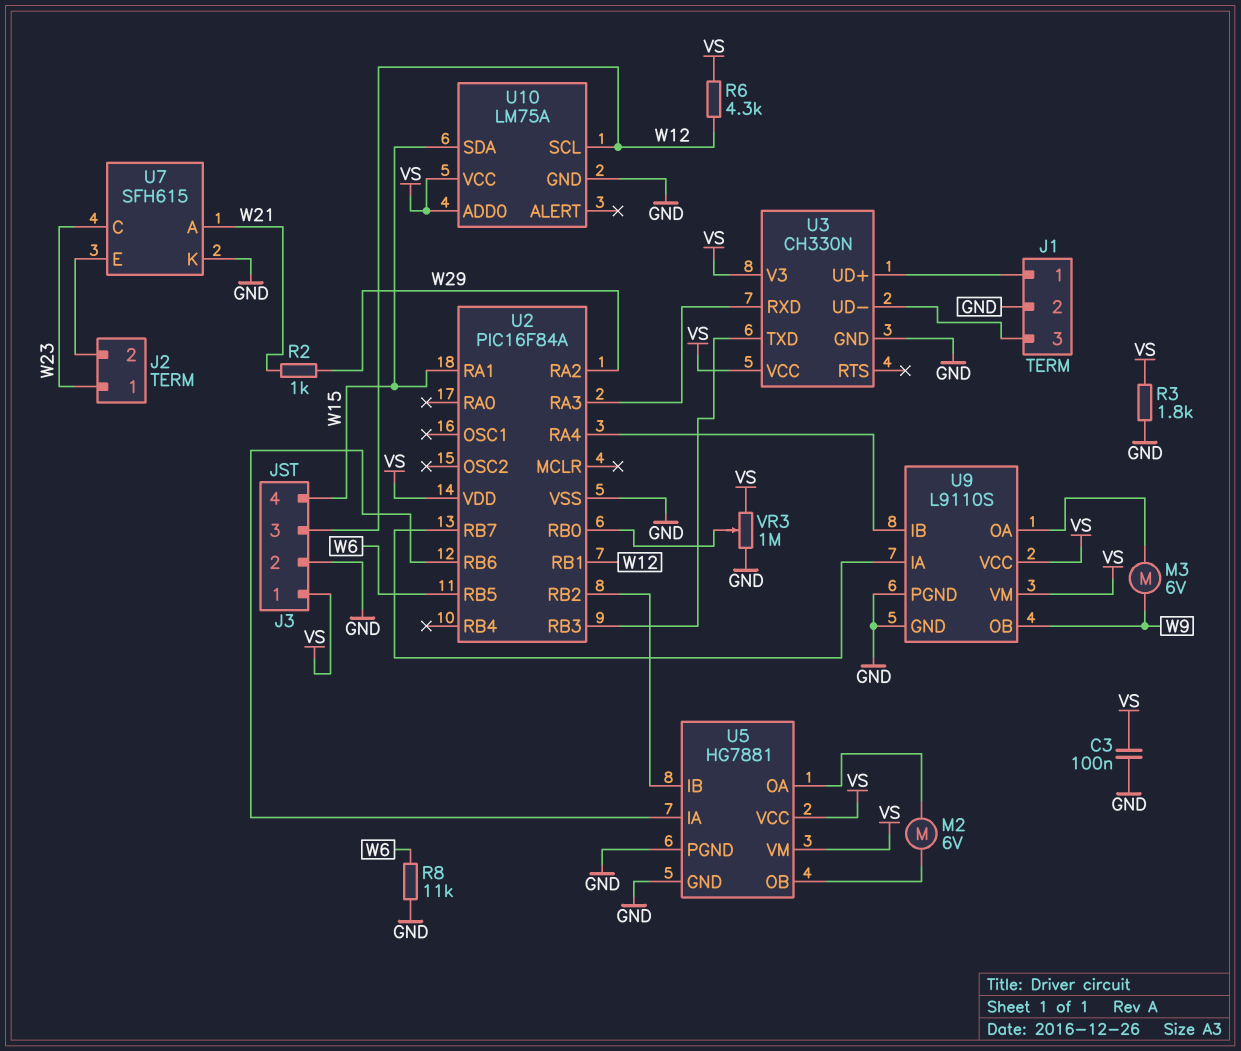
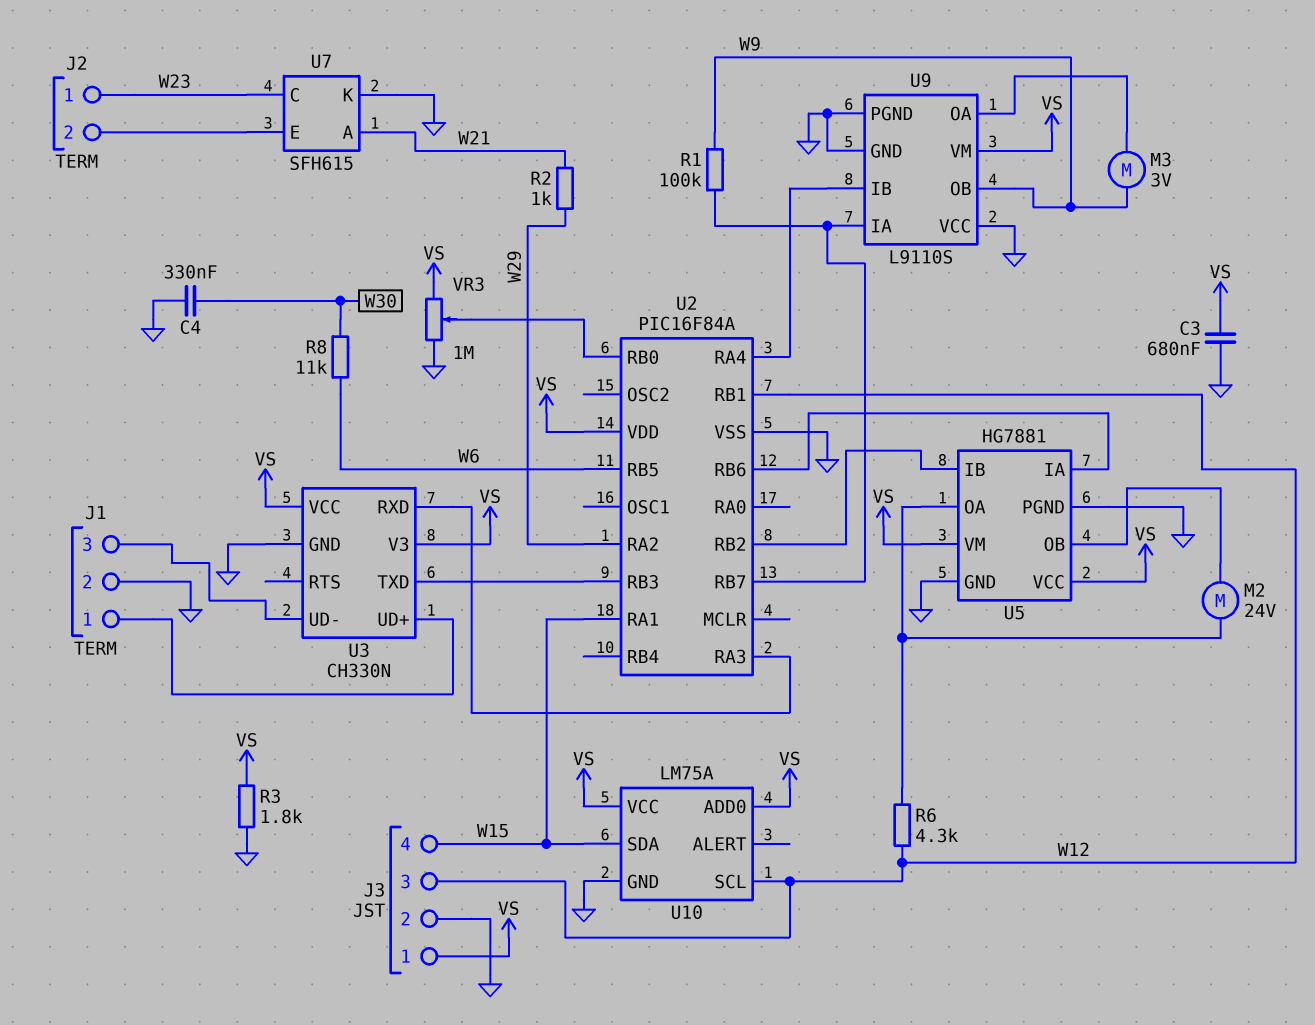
C3: 100nF (GND, VS) -> 680nF (GND, VS)
C4: none -> 330nF (GND, W30)
M2: motor 6V (U5/OA, U5/OB) -> motor 24V (U5/OA, U5/OB)
M3: motor 6V (U9/OA, W9) -> motor 3V (U9/OA, W9)
R1: none -> 100k (U2/RB7, W9)
R6: 4.3k (VS, W12) -> 4.3k (U5/OA, W12)
R8: 11k (GND, W6) -> 11k (W6, W30)
U9 pin VCC: VS -> GND

